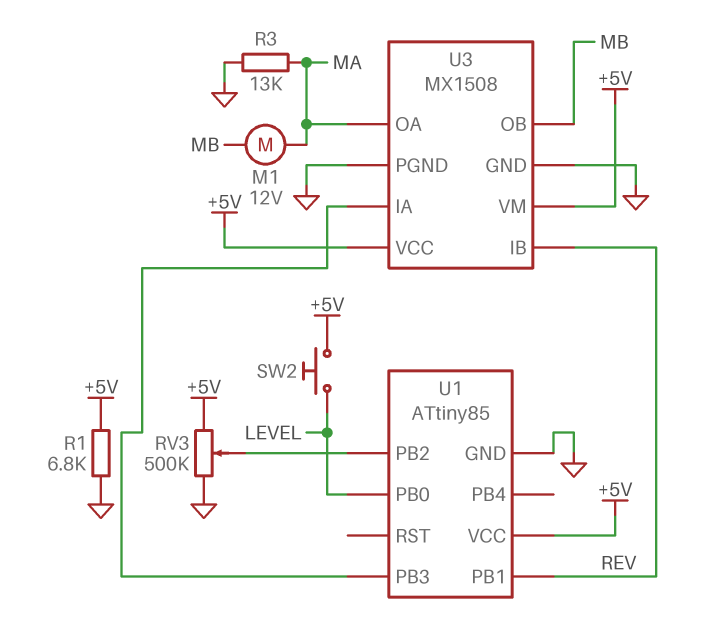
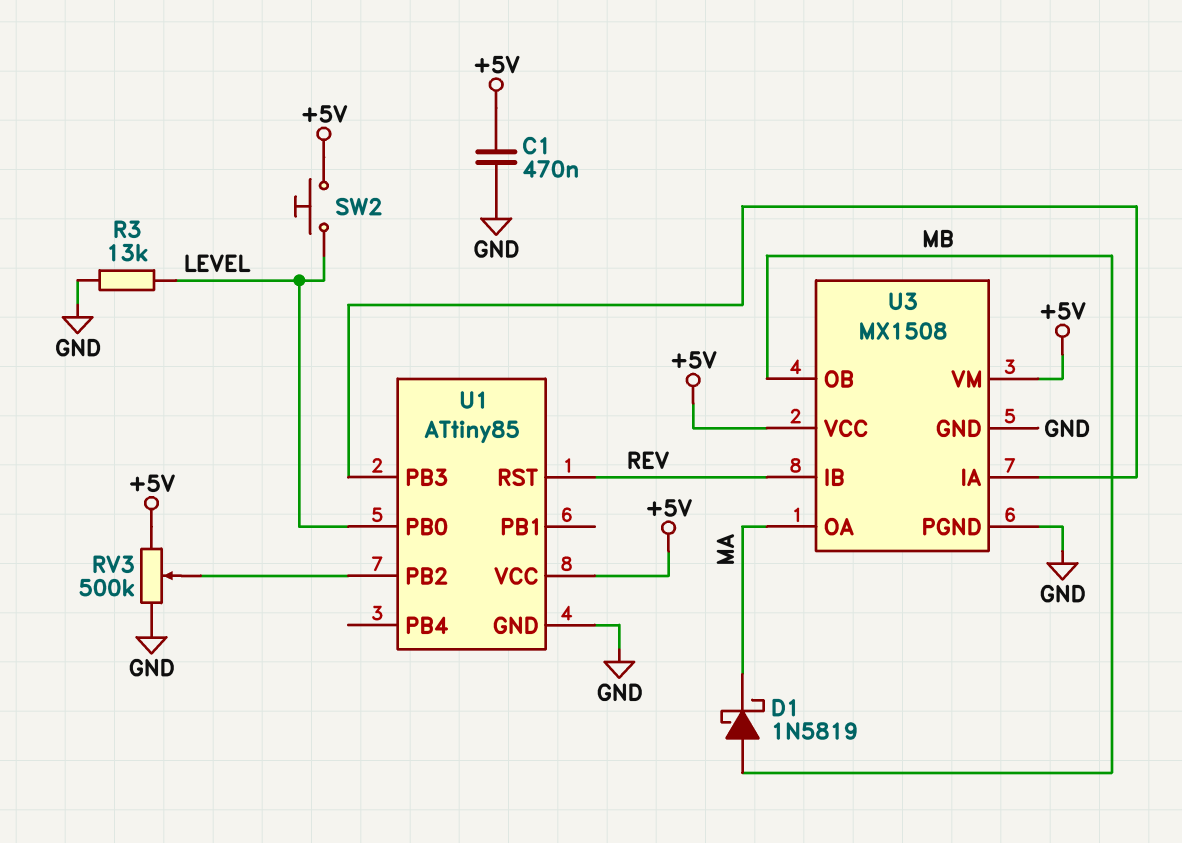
C1: none -> 470nF (+5V, GND)
D1: none -> schottky 1N5819 (A MB, K MA)
M1: motor 12V (MA, MB) -> none
R1: 6.8k (+5V, GND) -> none
R3: 13k (GND, MA) -> 13k (GND, LEVEL)
U1 pin PB1: REV -> none
U1 pin RST: none -> REV

